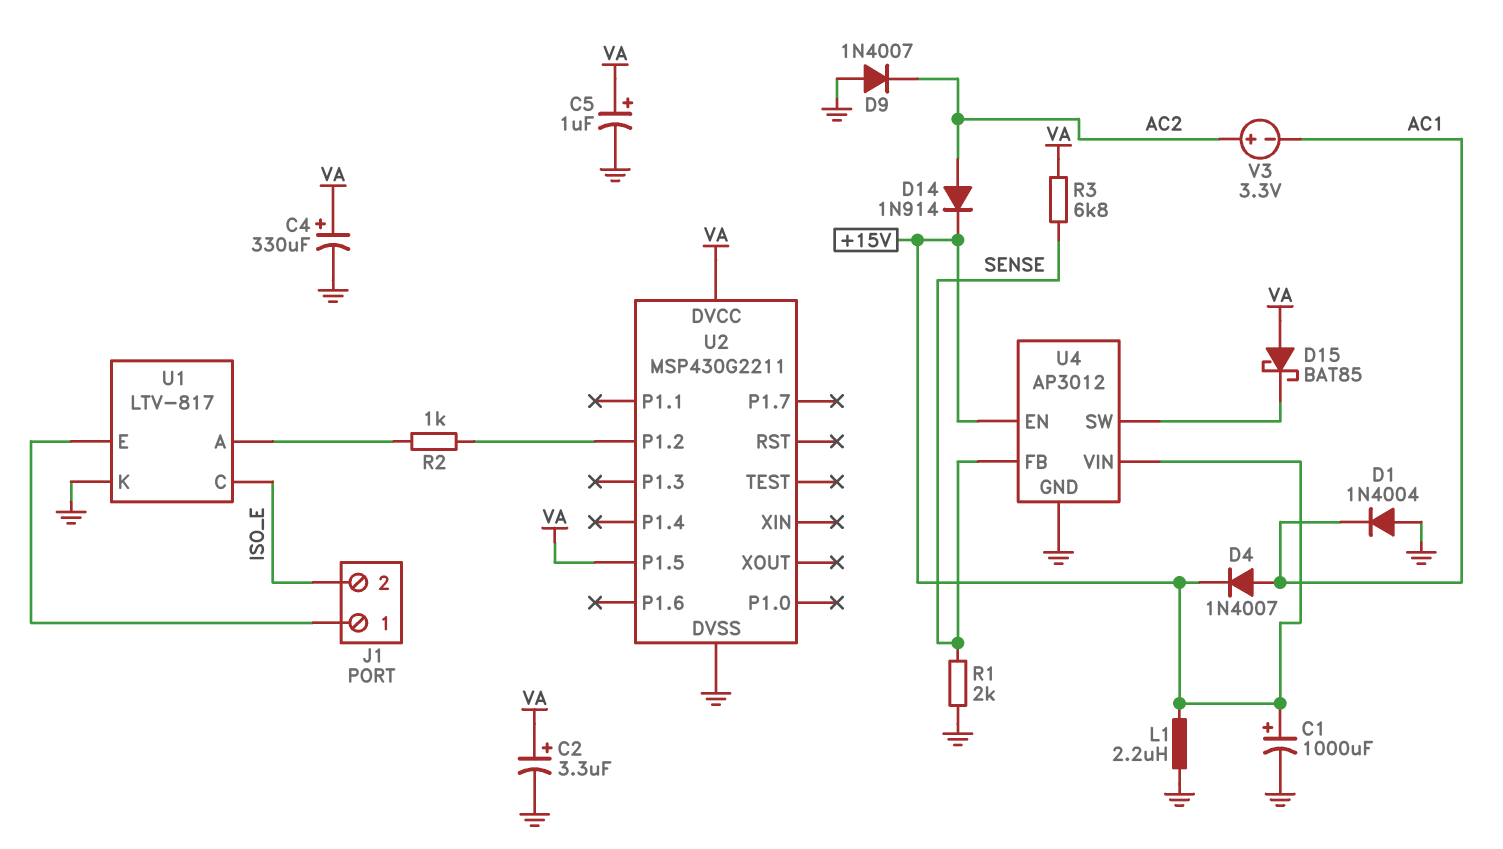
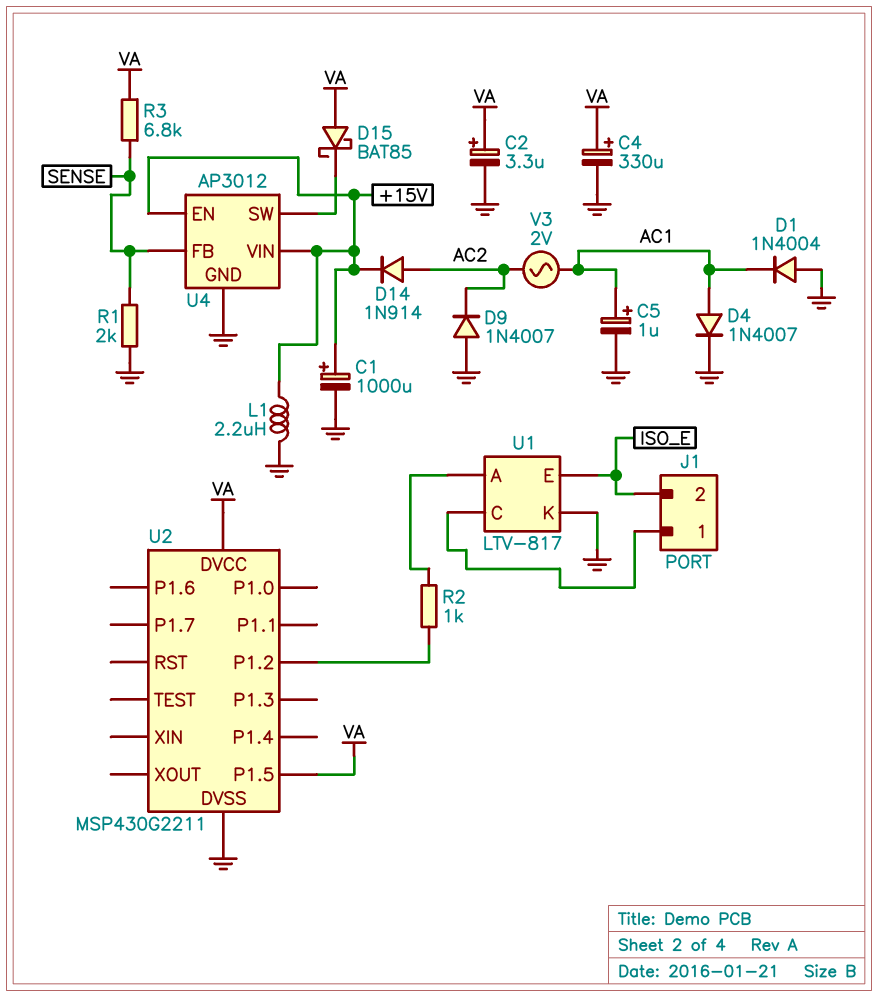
C5: 1uF (plus VA, minus GND) -> 1uF (plus AC1, minus GND)
D4: diode 1N4007 (A AC1, K +15V) -> diode 1N4007 (A AC1, K GND)
U1 pin C: ISO_E -> J1/1
U1 pin E: J1/1 -> ISO_E
V3: 3.3V (plus AC2, minus AC1) -> AC 2V (AC1, AC2)

